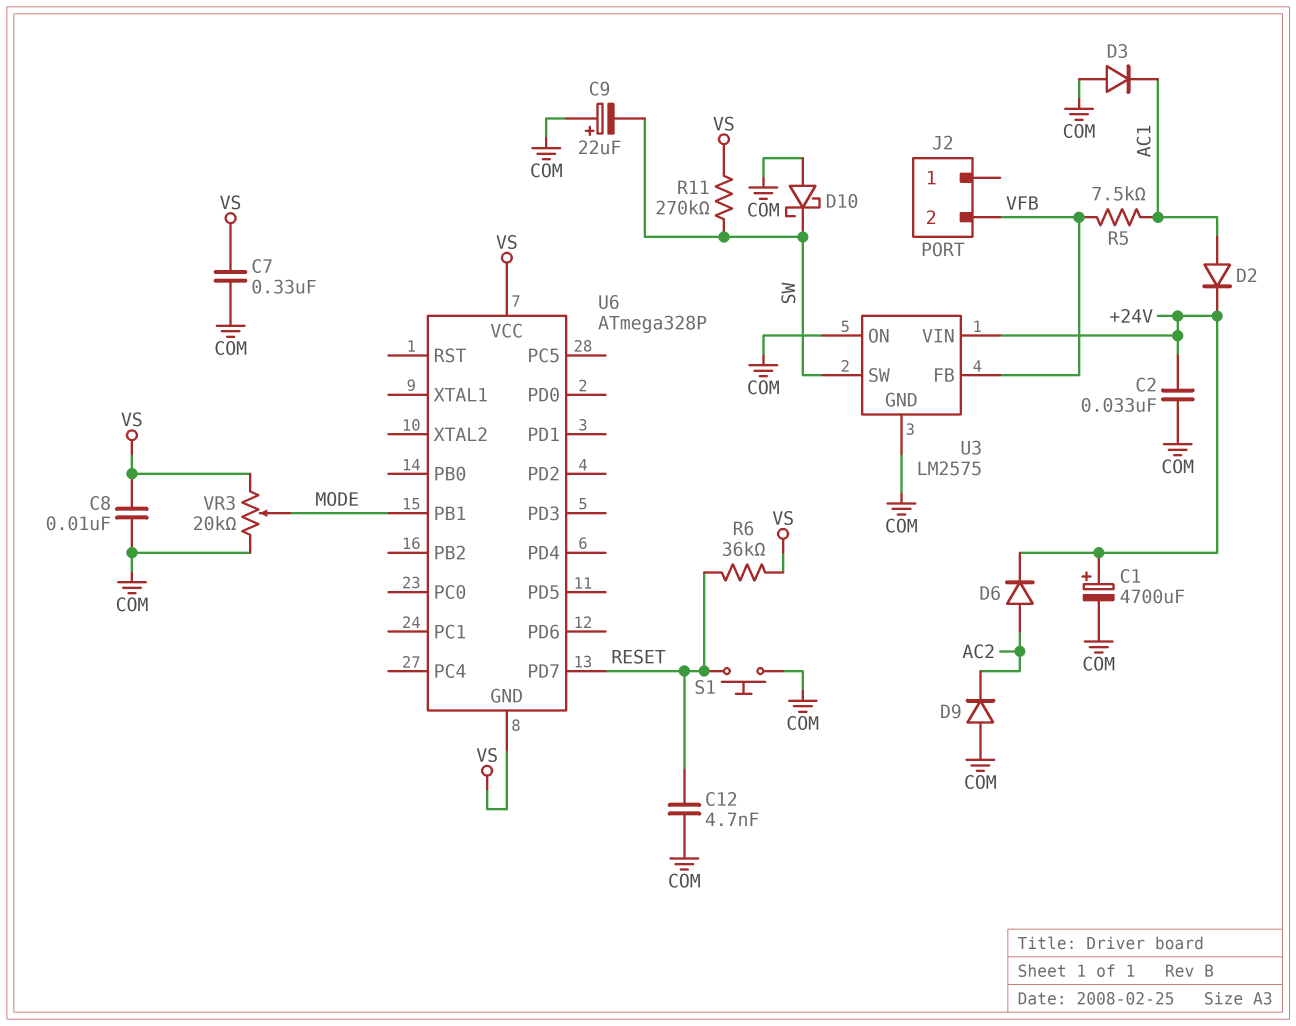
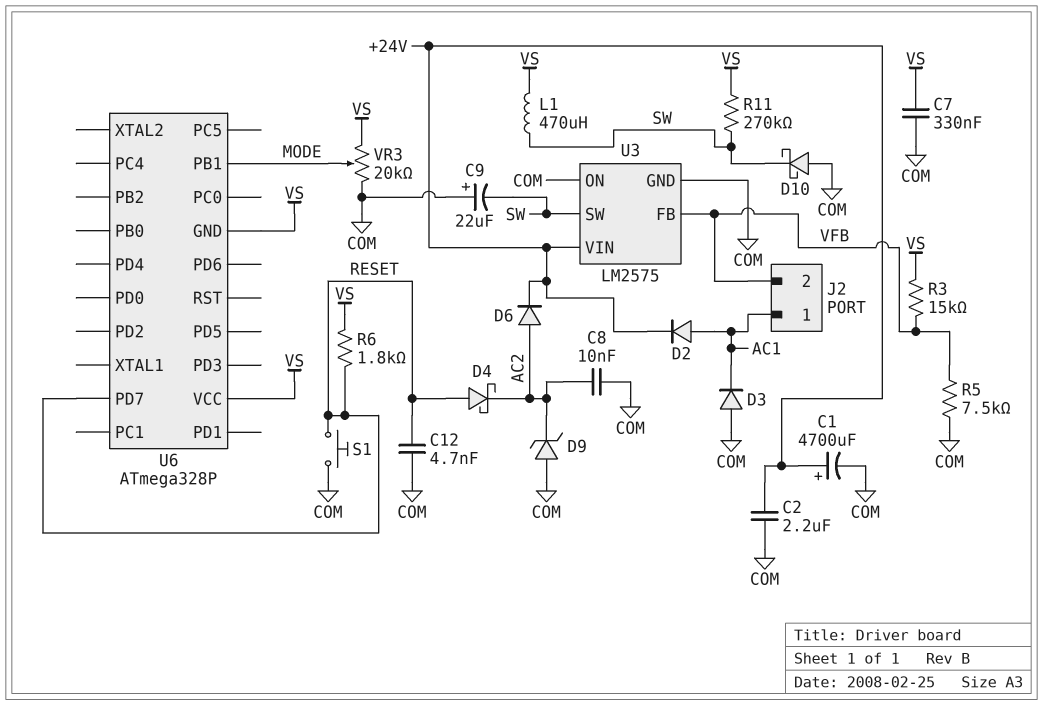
C2: 33nF (+24V, COM) -> 2.2uF (+24V, COM)
C8: 10nF (COM, VS) -> 10nF (AC2, COM)
D4: none -> schottky (A RESET, K AC2)
D9: diode (A COM, K AC2) -> zener (A COM, K AC2)
J2 pin 1: none -> AC1
L1: none -> 470uH (SW, VS)
R3: none -> 15k (VFB, VS)
R5: 7.5k (AC1, VFB) -> 7.5k (COM, VFB)
R6: 36k (RESET, VS) -> 1.8k (RESET, VS)

